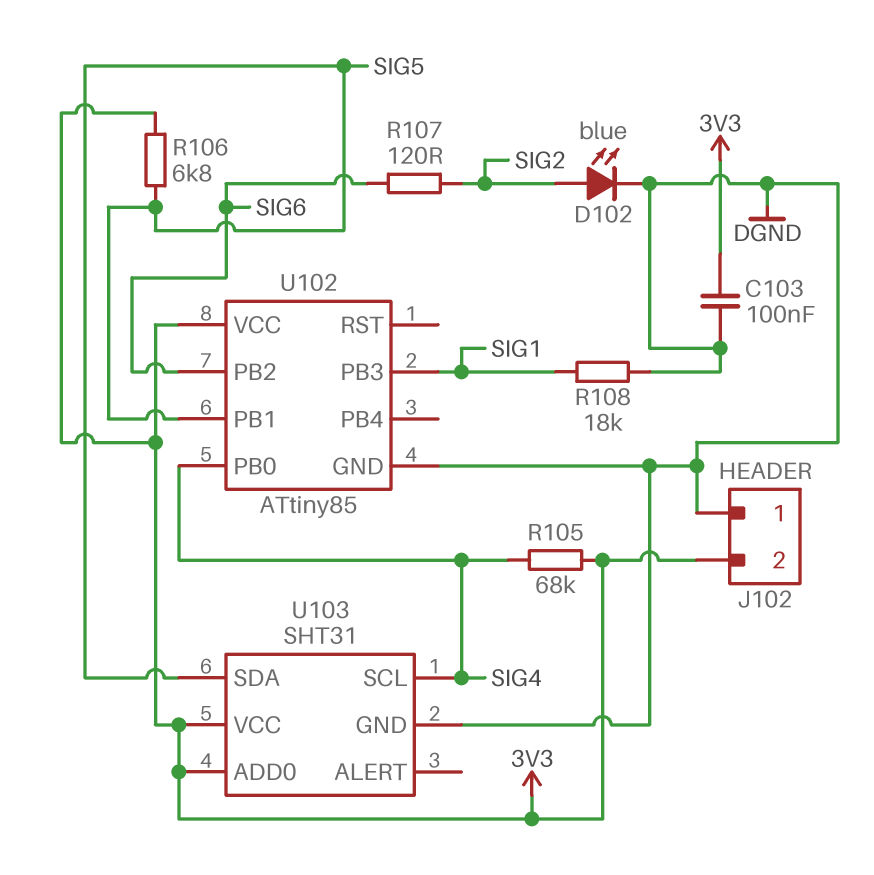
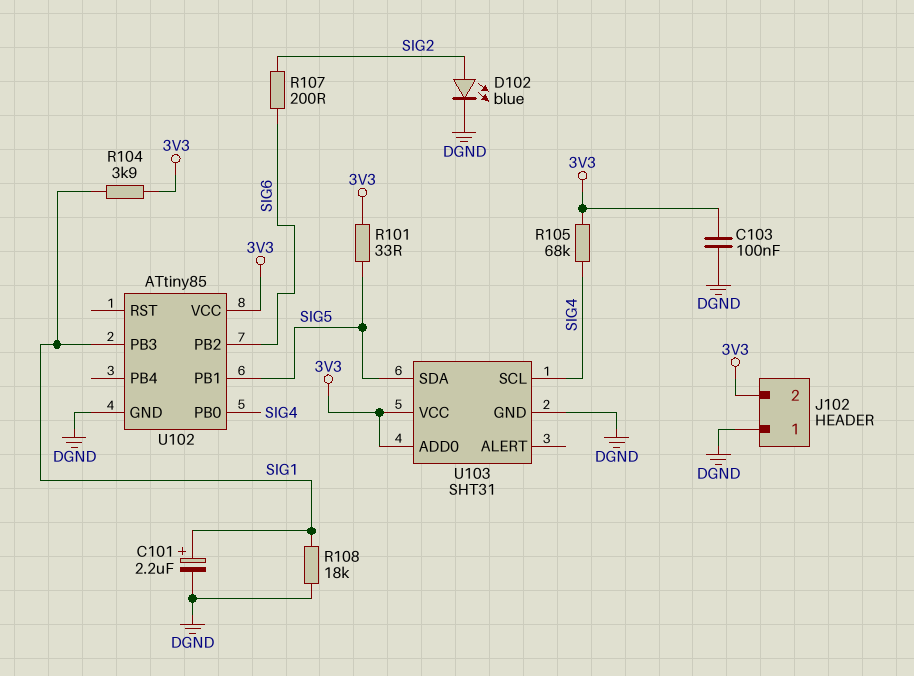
C101: none -> 2.2uF (plus SIG1, minus DGND)
R101: none -> 33 (3V3, SIG5)
R104: none -> 3.9k (3V3, SIG1)
R106: 6.8k (3V3, SIG5) -> none
R107: 120 (SIG2, SIG6) -> 200 (SIG2, SIG6)

